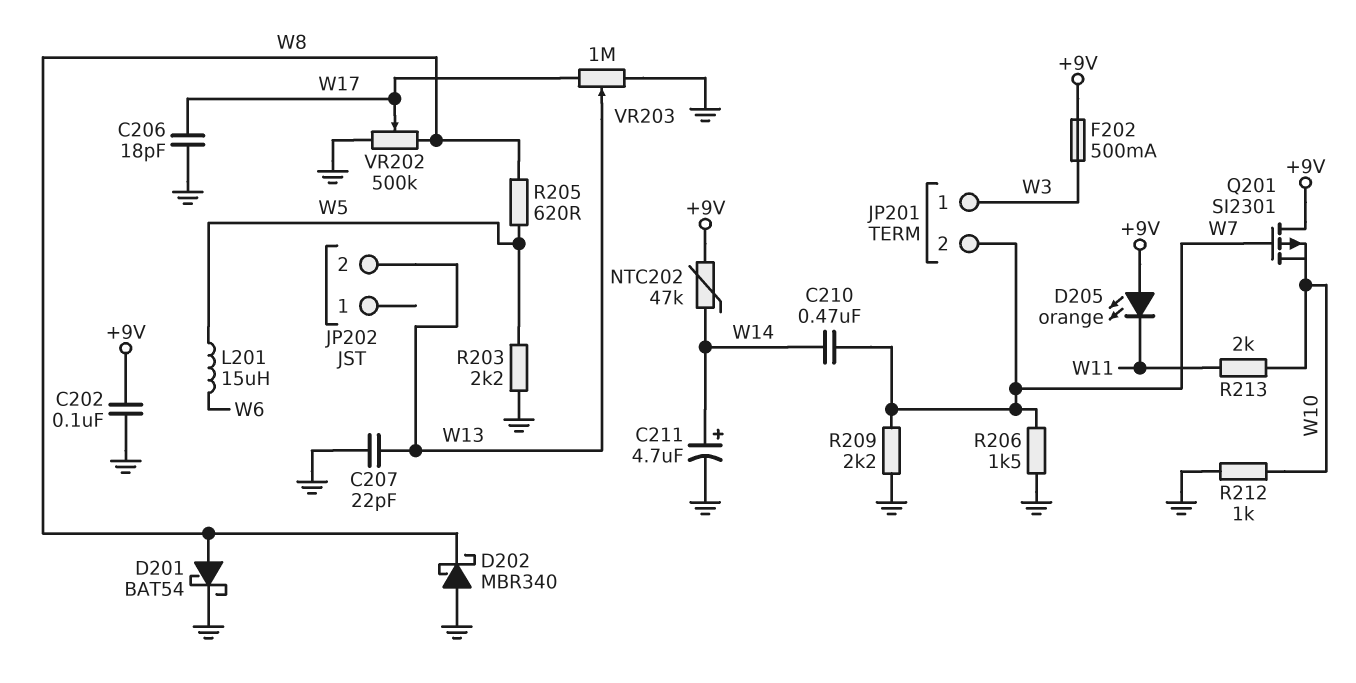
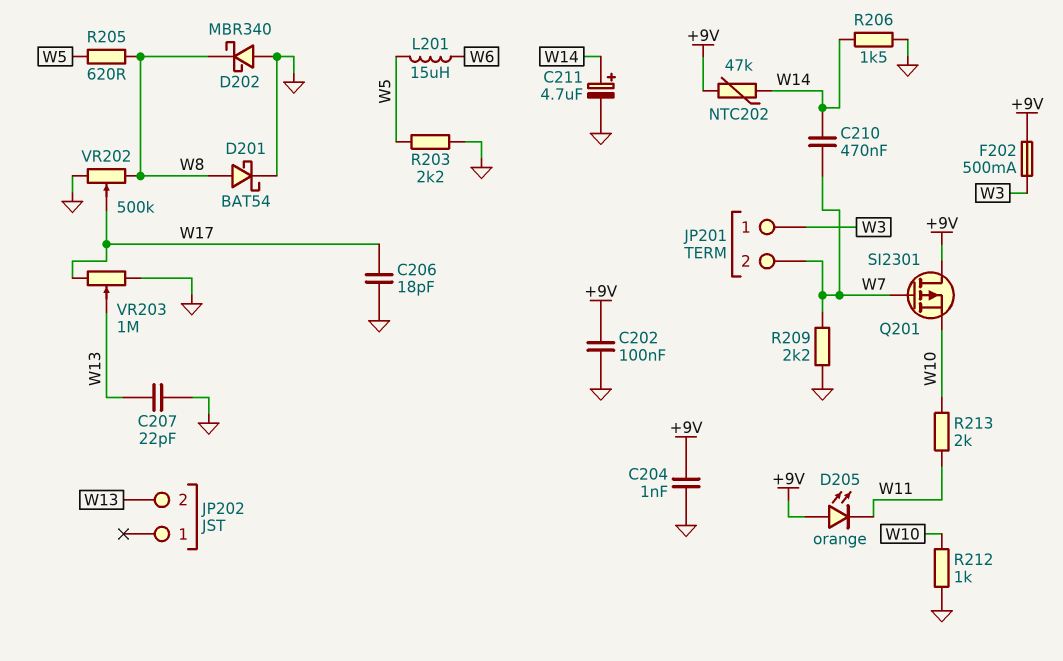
C204: none -> 1nF (+9V, GND)
R206: 1.5k (GND, W7) -> 1.5k (GND, W14)

